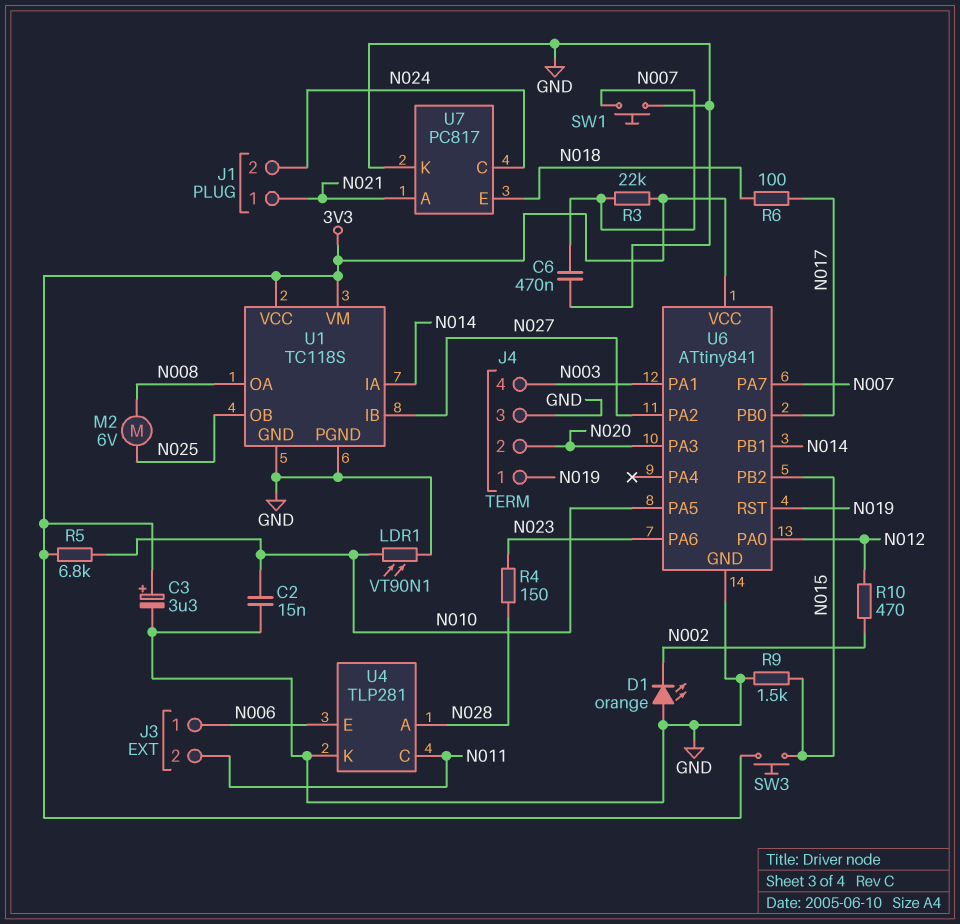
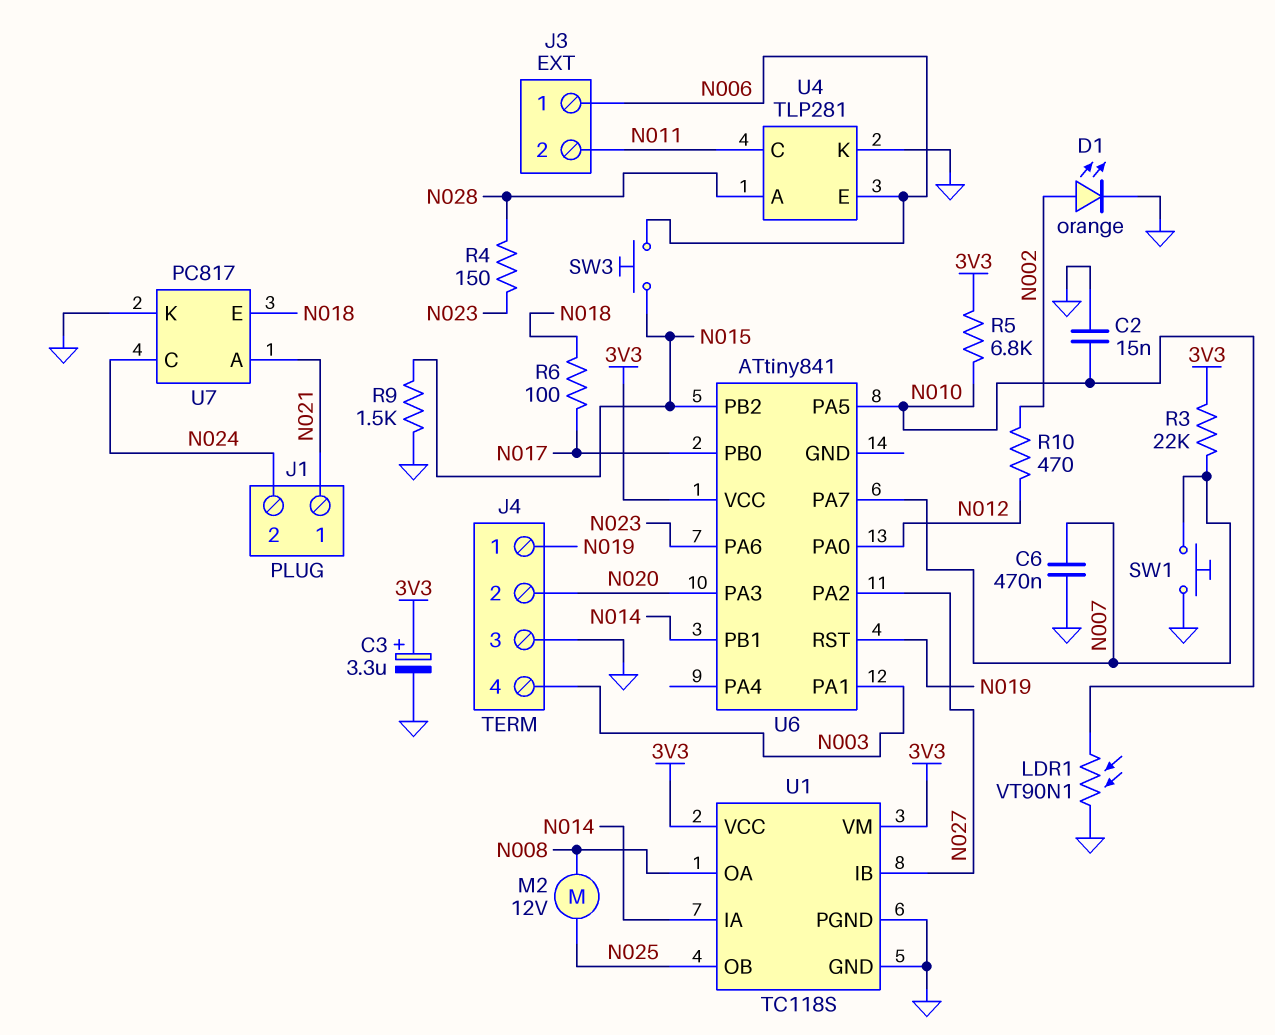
D1: LED orange (A GND, K N002) -> LED orange (A N002, K GND)
M2: motor 6V (N008, N025) -> motor 12V (N008, N025)
SW3: button (3V3, N015) -> button (N006, N015)
U6 pin GND: GND -> none

